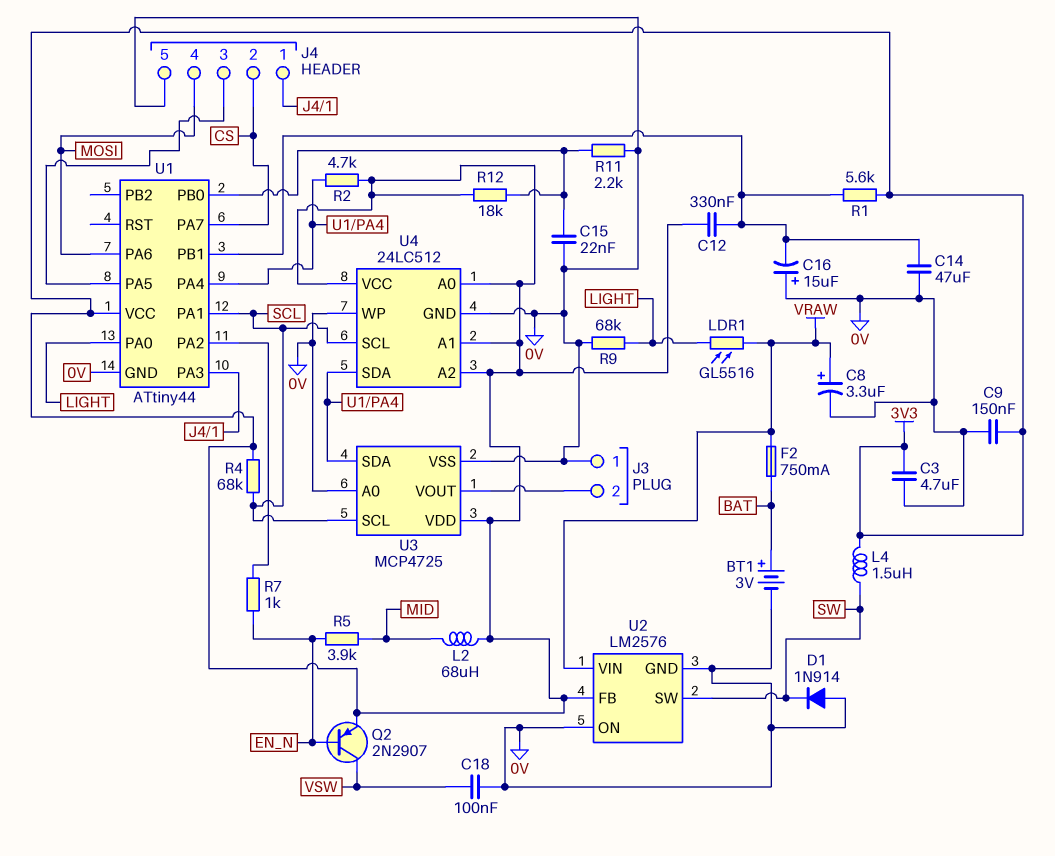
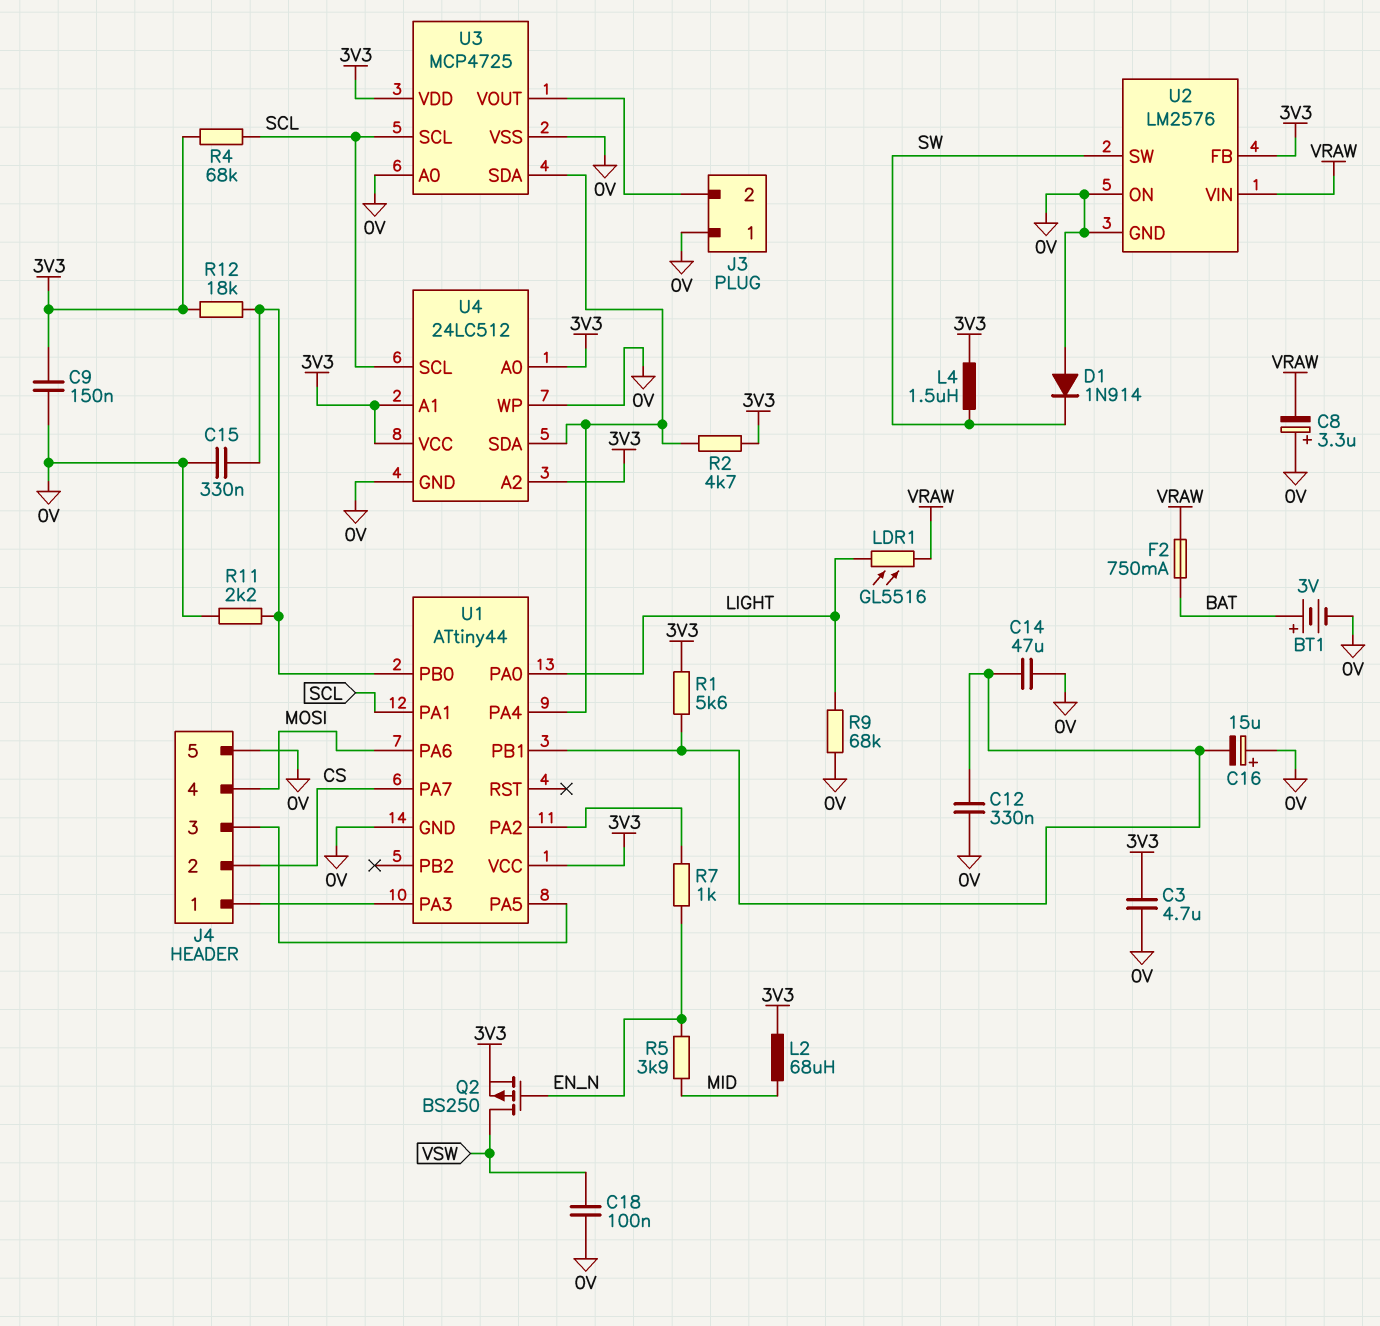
C8: 3.3uF (plus VRAW, minus 0V) -> 3.3uF (plus 0V, minus VRAW)
C12: 330nF (3V3, U1/PB1) -> 330nF (0V, U1/PB1)
C15: 22nF (0V, U1/PB0) -> 330nF (0V, U1/PB0)
Q2: PNP 2N2907 (B EN_N, C VSW, E 3V3) -> PMOS BS250 (G EN_N, D VSW, S 3V3)

